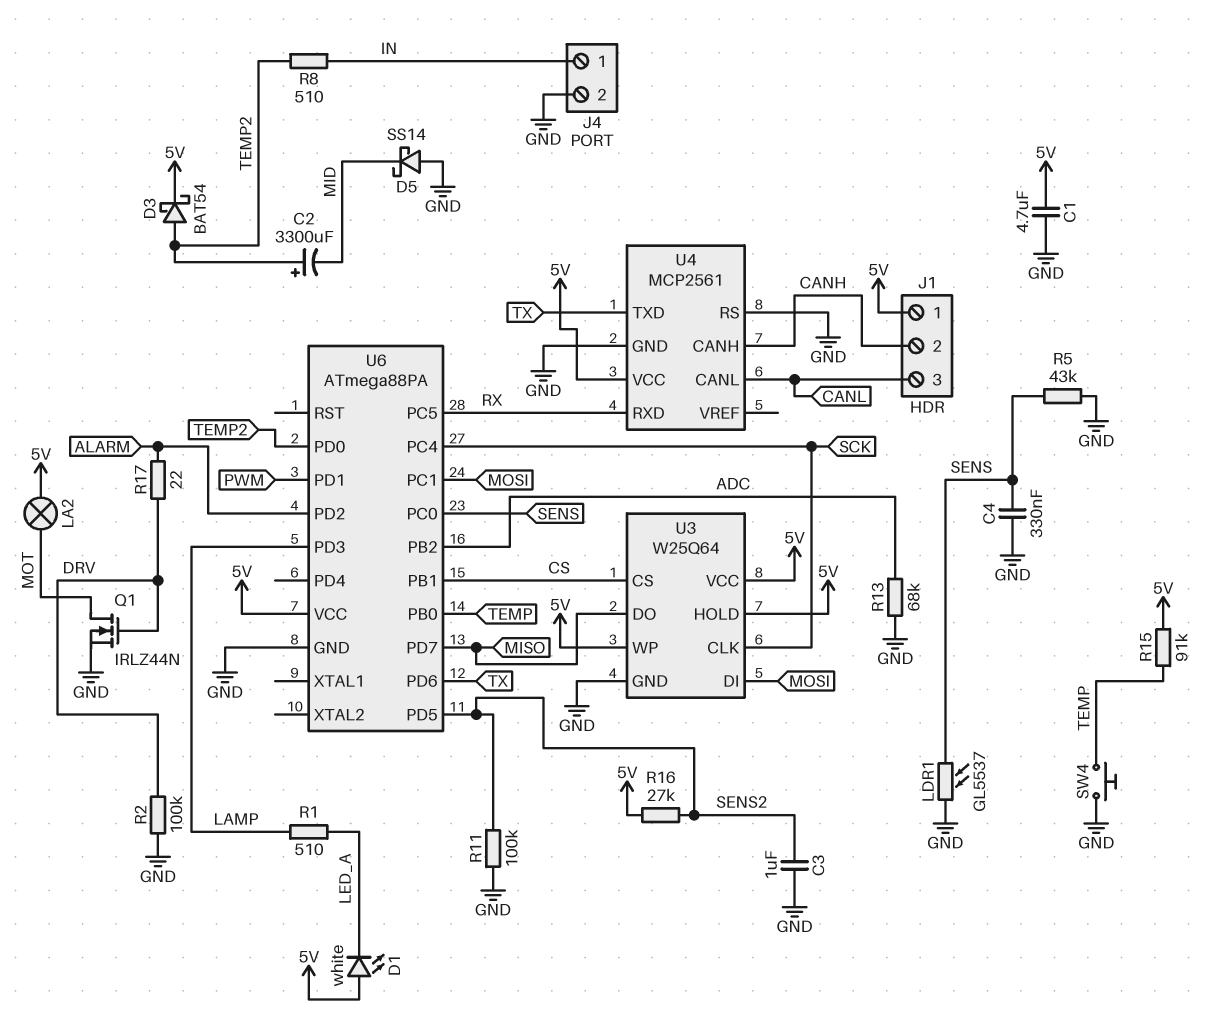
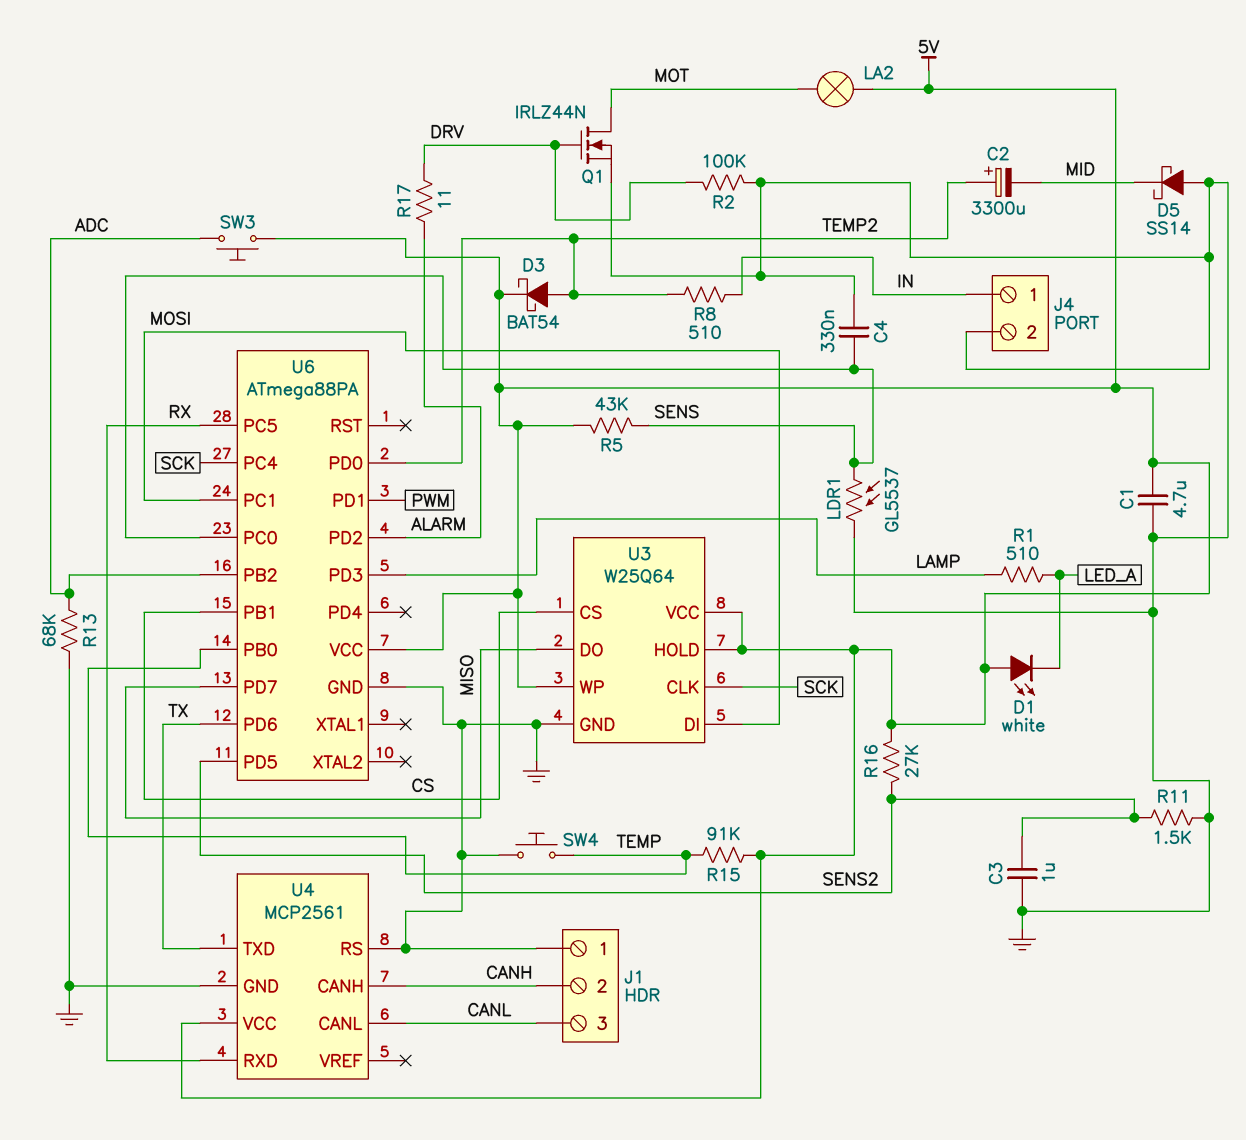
J1 pin 1: 5V -> GND
R5: 43k (GND, SENS) -> 43k (5V, SENS)
R11: 100k (GND, SENS2) -> 1.5k (GND, SENS2)
R17: 22 (ALARM, DRV) -> 11 (ALARM, DRV)
SW3: none -> button (5V, ADC)

